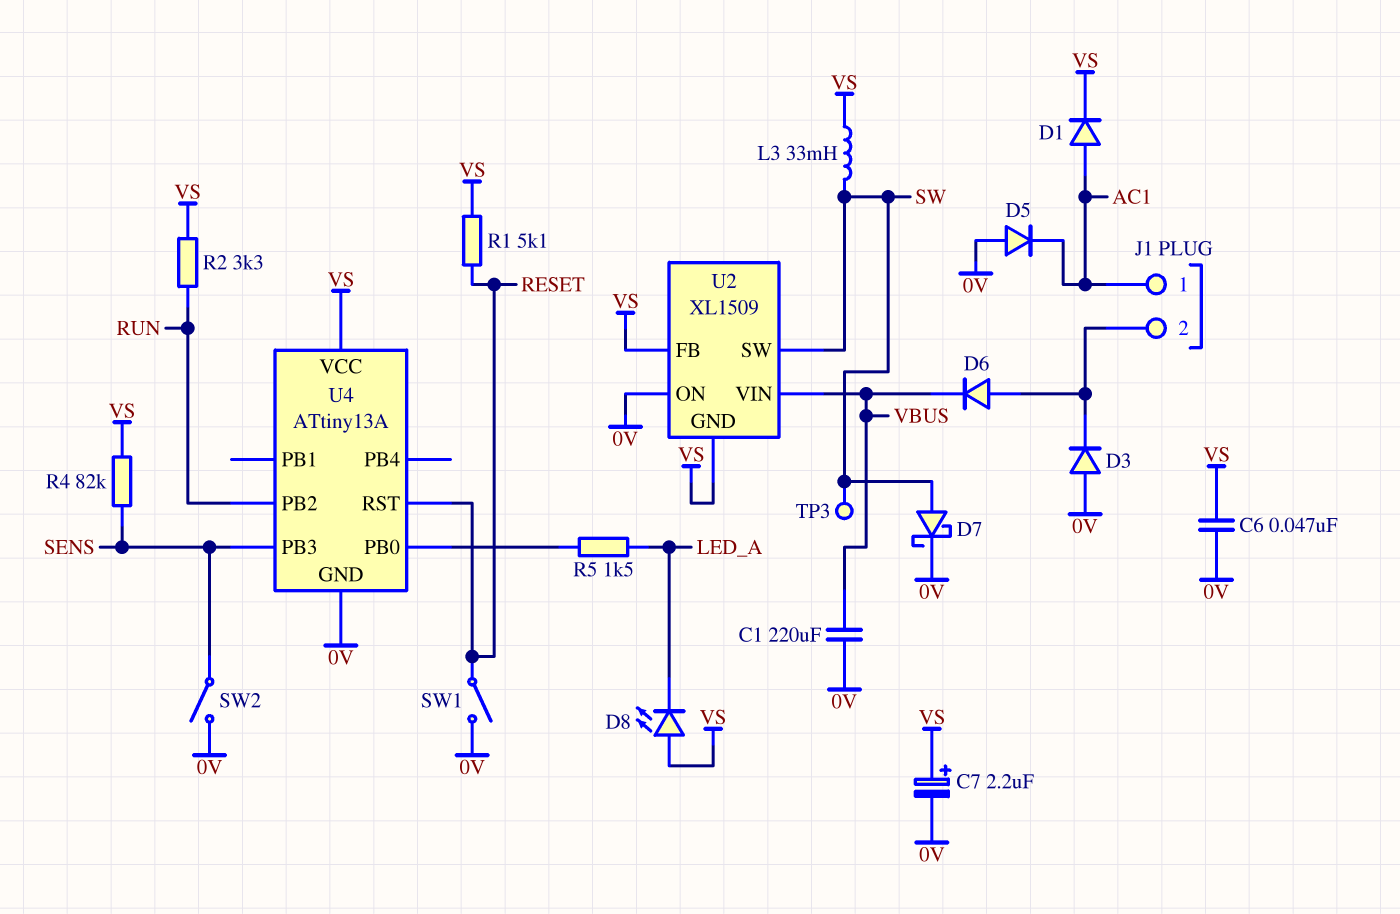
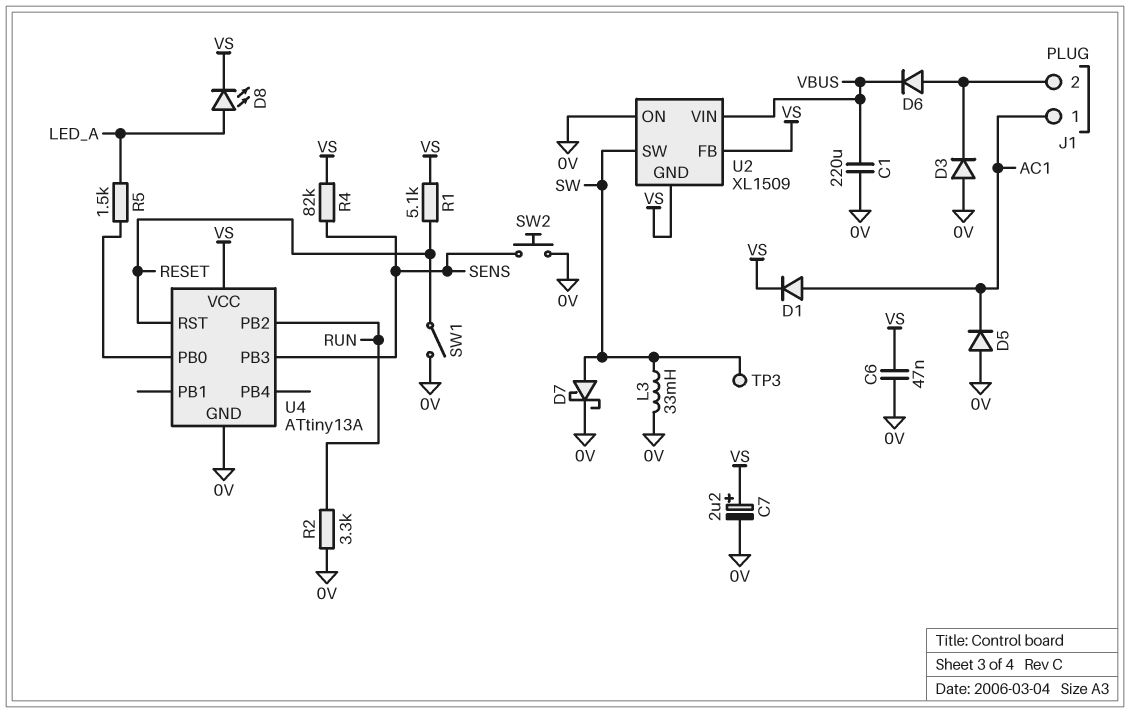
D8: LED (A VS, K LED_A) -> LED (A LED_A, K VS)
L3: 33mH (SW, VS) -> 33mH (0V, SW)
R2: 3.3k (RUN, VS) -> 3.3k (0V, RUN)
SW2: switch (0V, SENS) -> button (0V, SENS)

